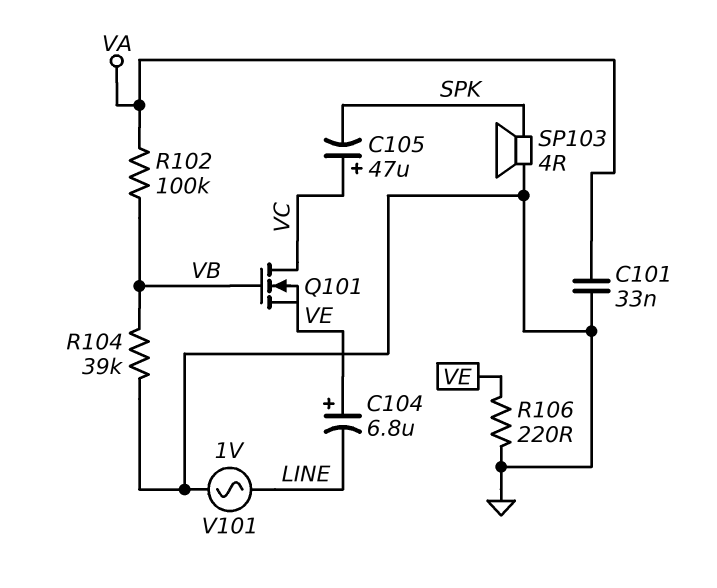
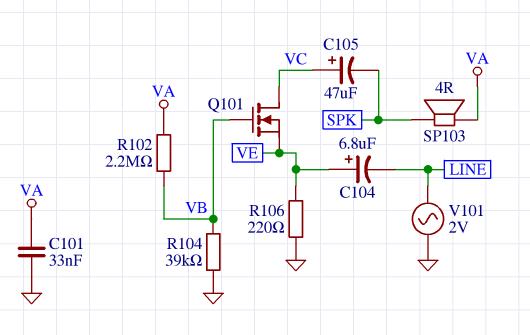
R102: 100k (VA, VB) -> 2.2M (VA, VB)
SP103: speaker 4R (GND, SPK) -> speaker 4R (SPK, VA)
V101: AC 1V (GND, LINE) -> AC 2V (GND, LINE)

